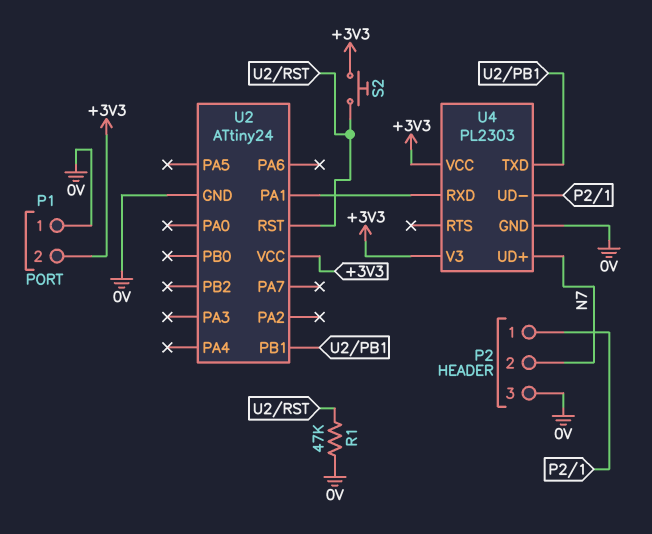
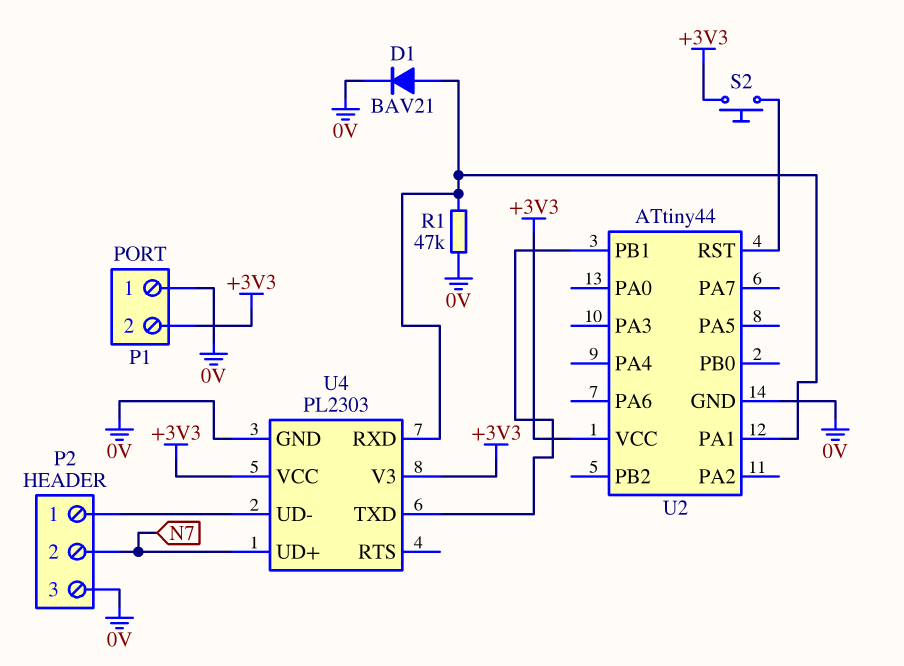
D1: none -> diode BAV21 (A U2/PA1, K 0V)
R1: 47k (0V, U2/RST) -> 47k (0V, U2/PA1)
U2: ATtiny24 -> ATtiny44

